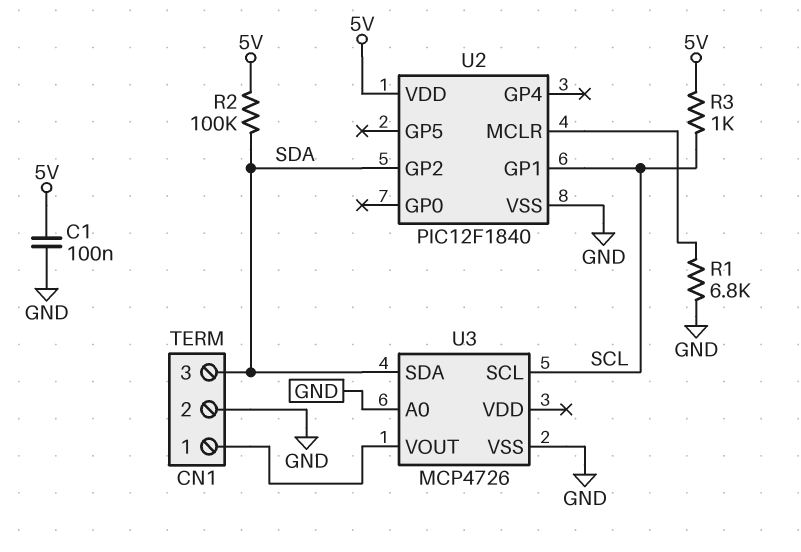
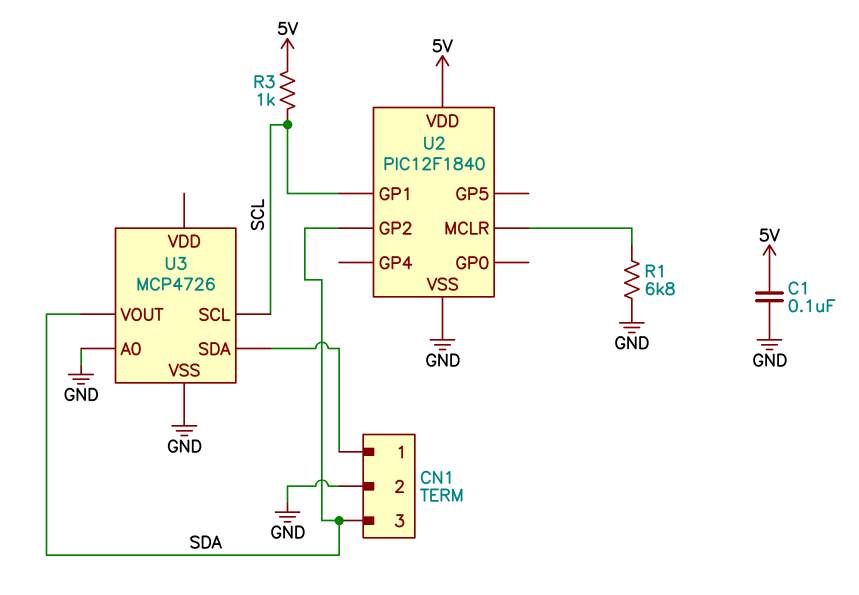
R2: 100k (5V, SDA) -> none
U3 pin SDA: SDA -> CN1/1
U3 pin VOUT: CN1/1 -> SDA

